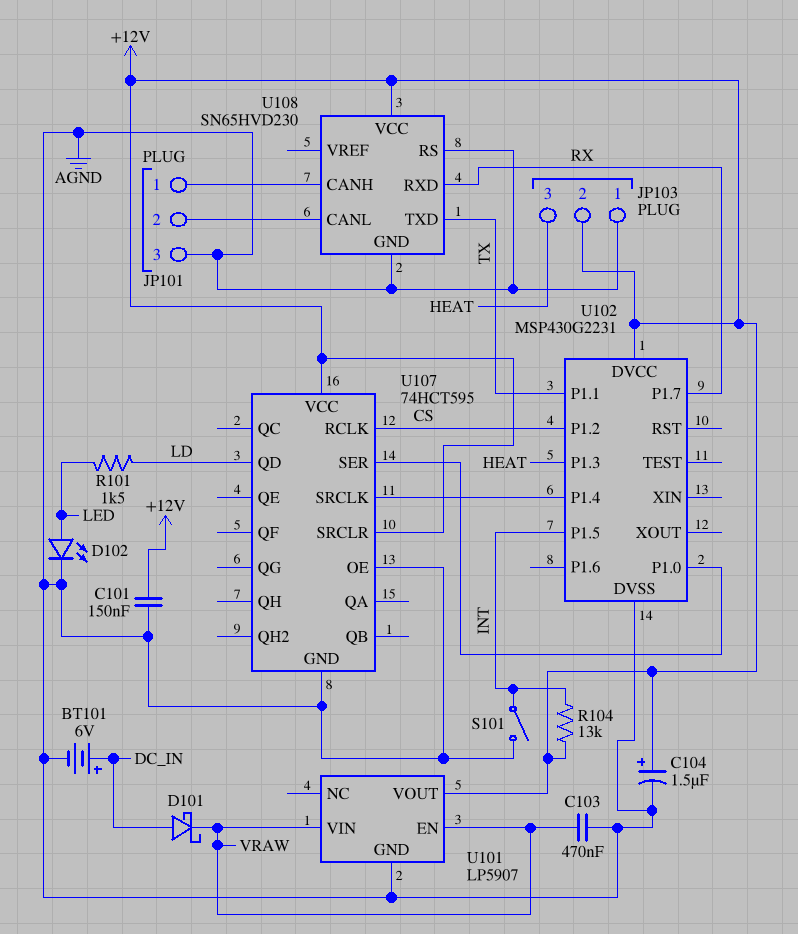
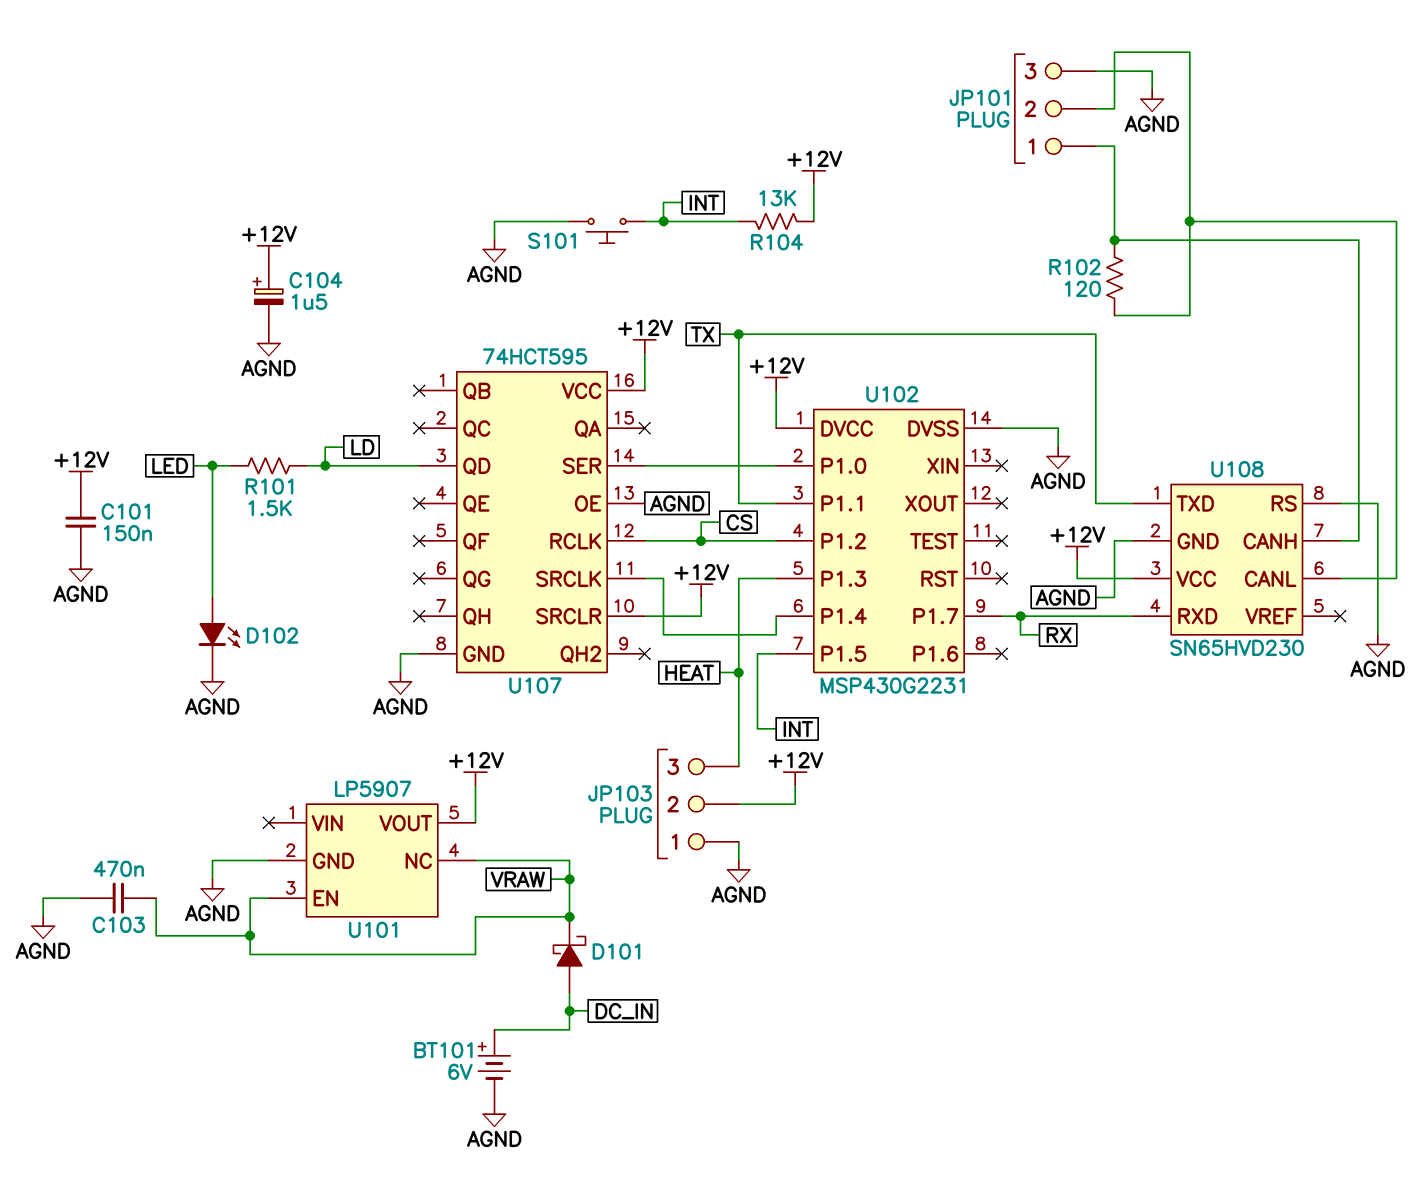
R102: none -> 120 (JP101/1, JP101/2)
S101: switch (AGND, INT) -> button (AGND, INT)
U101 pin NC: none -> VRAW
U101 pin VIN: VRAW -> none

